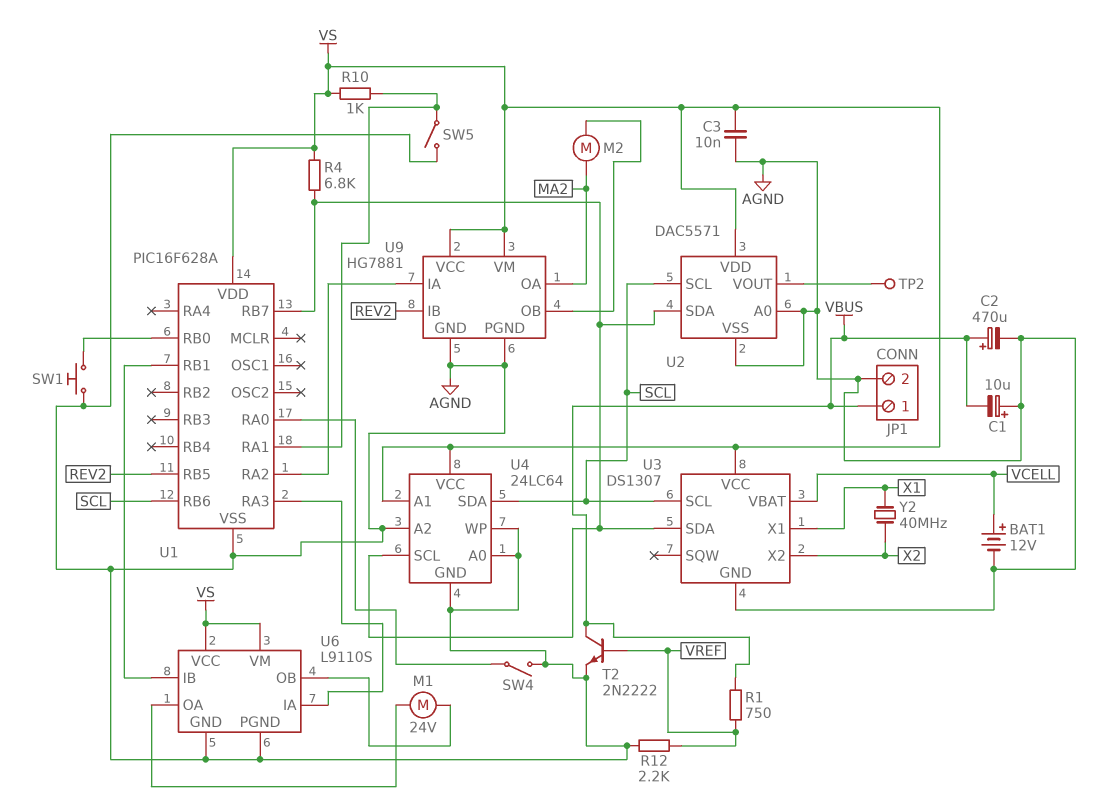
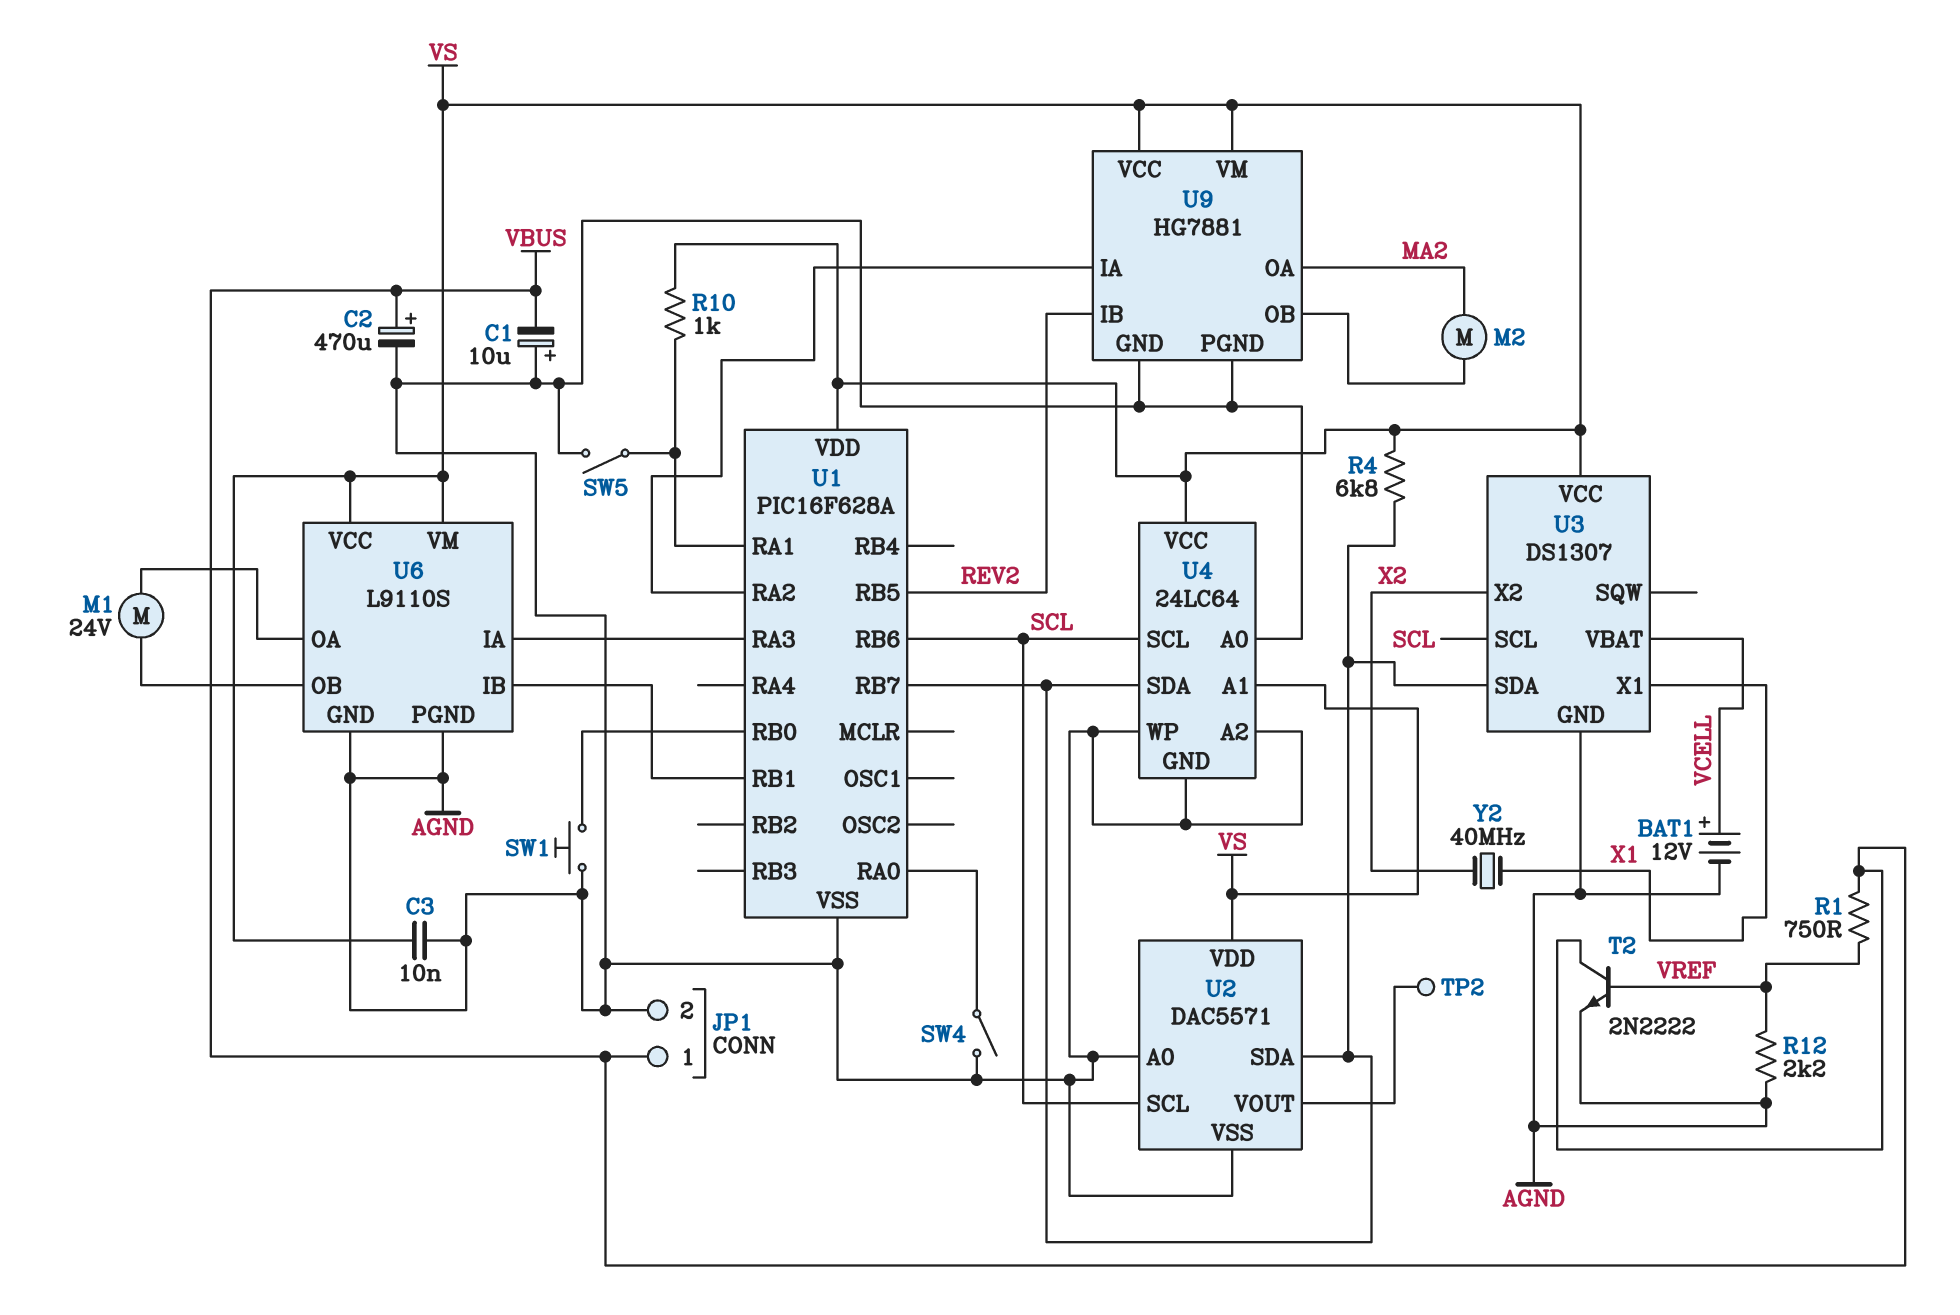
U4 pin SCL: U1/RB7 -> SCL
U4 pin SDA: SCL -> U1/RB7

